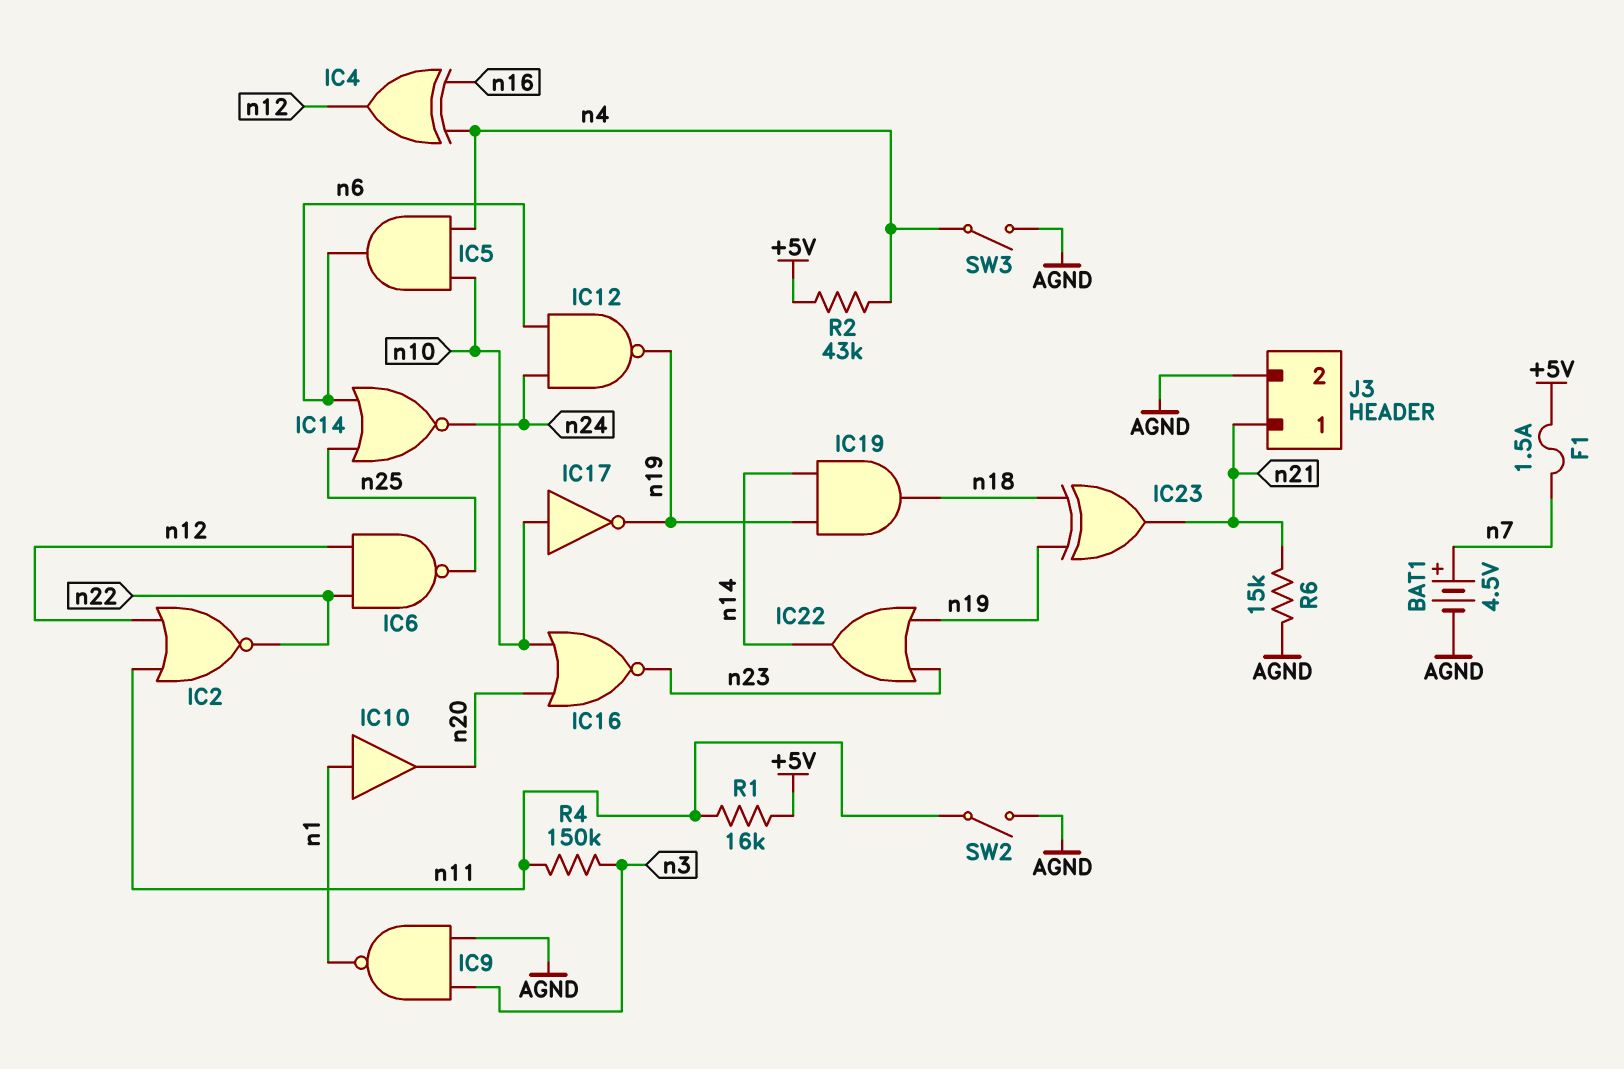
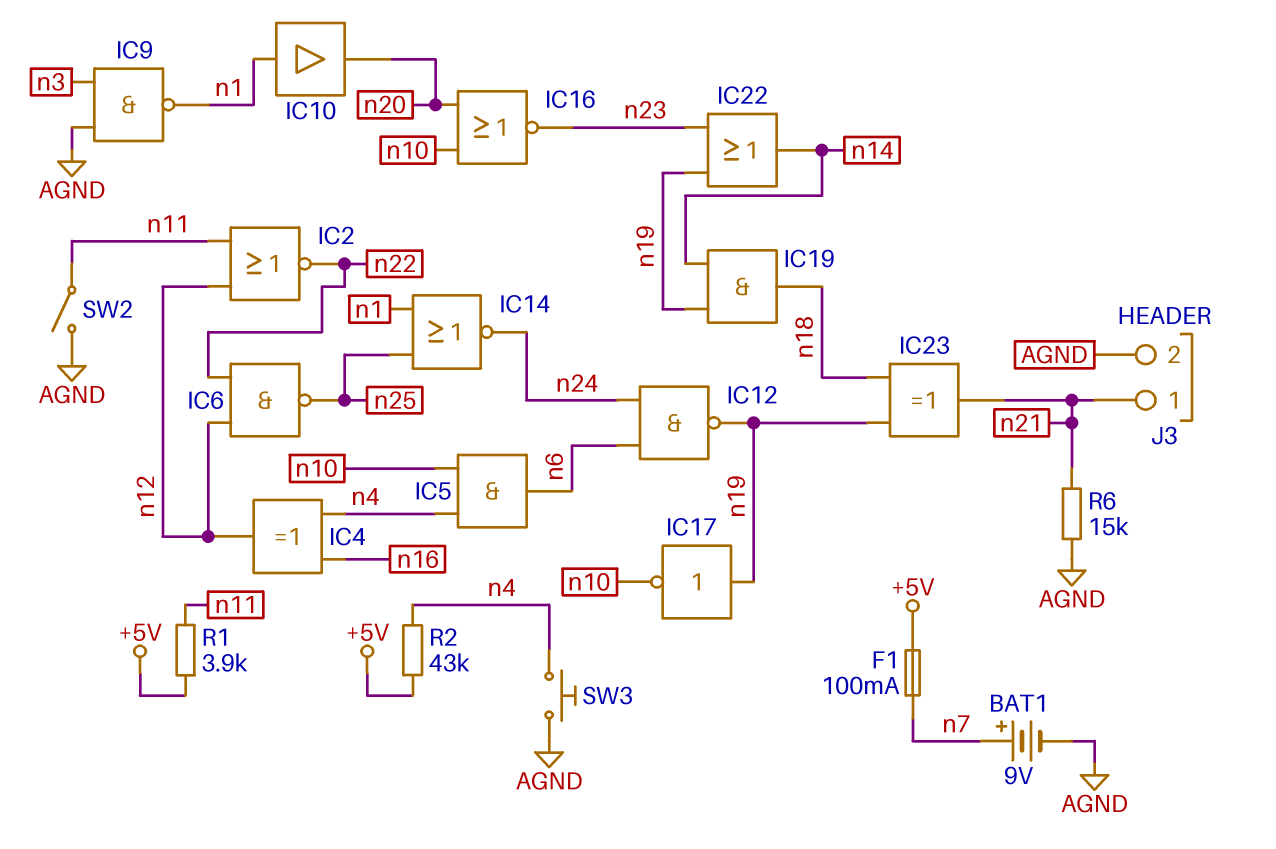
BAT1: 4.5V (plus n7, minus AGND) -> 9V (plus n7, minus AGND)
F1: 1.5A (+5V, n7) -> 100mA (+5V, n7)
IC14: NOR (in n6, in n25, out n24) -> NOR (in n1, in n25, out n24)
IC17: NOT (in n10, out n19) -> NOT (in n19, out n10)
R1: 16k (+5V, n11) -> 3.9k (+5V, n11)
R4: 150k (n3, n11) -> none
SW3: switch (AGND, n4) -> button (AGND, n4)

